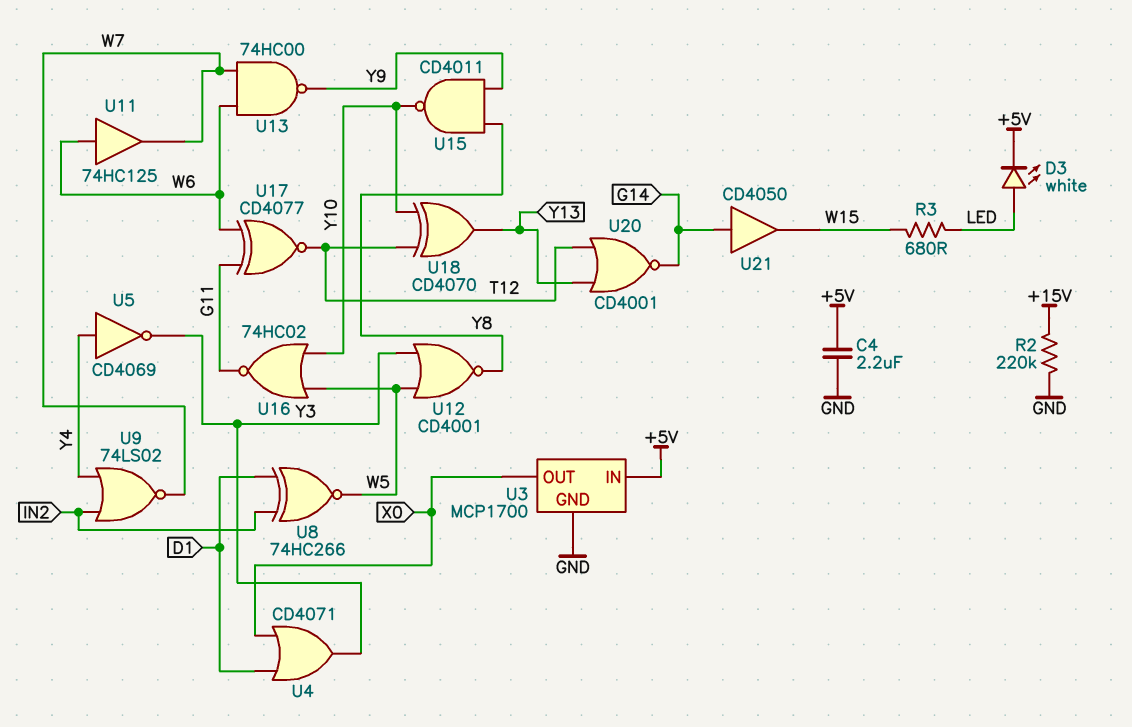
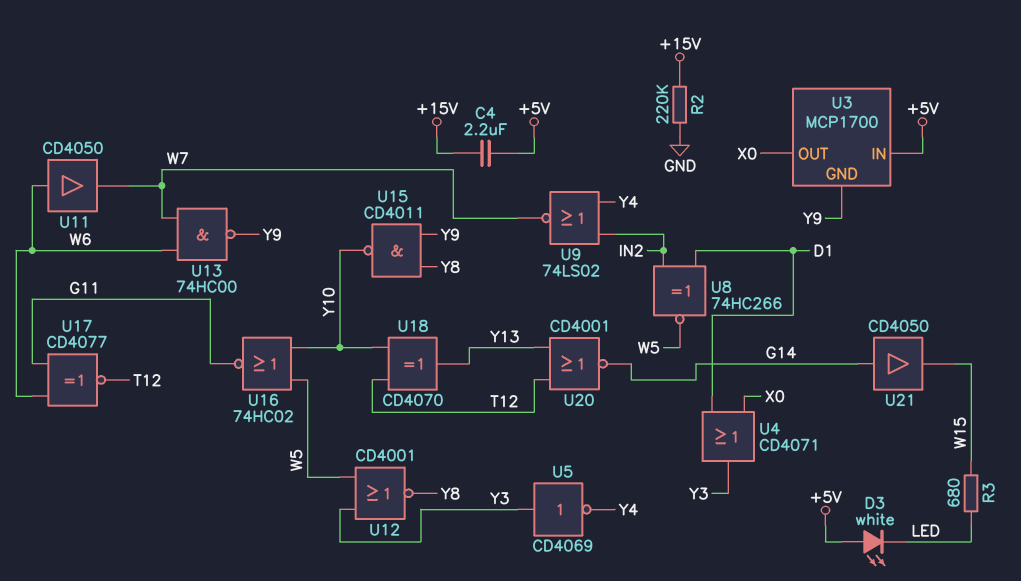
C4: 2.2uF (+5V, GND) -> 2.2uF (+5V, +15V)
D3: LED white (A LED, K +5V) -> LED white (A +5V, K LED)
U3 pin GND: GND -> Y9
U5: NOT CD4069 (in Y4, out Y3) -> NOT CD4069 (in Y3, out Y4)
U11: buffer 74HC125 (in W6, out W7) -> buffer CD4050 (in W6, out W7)

